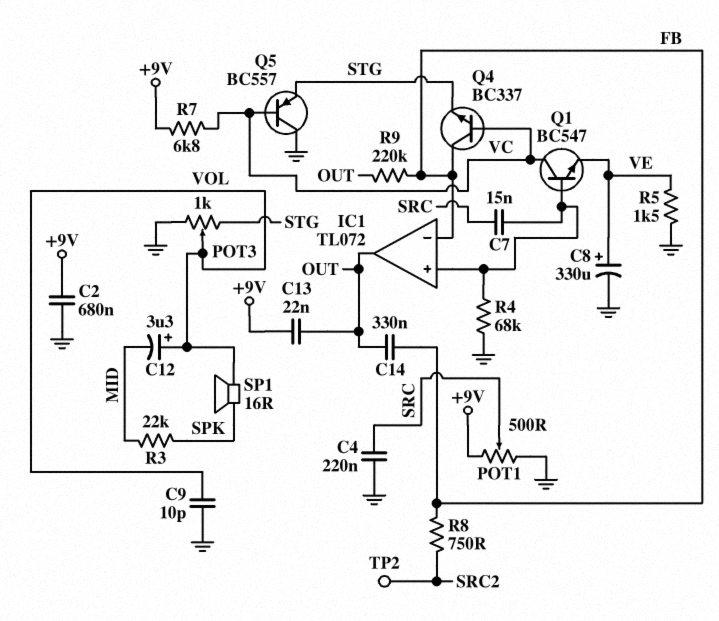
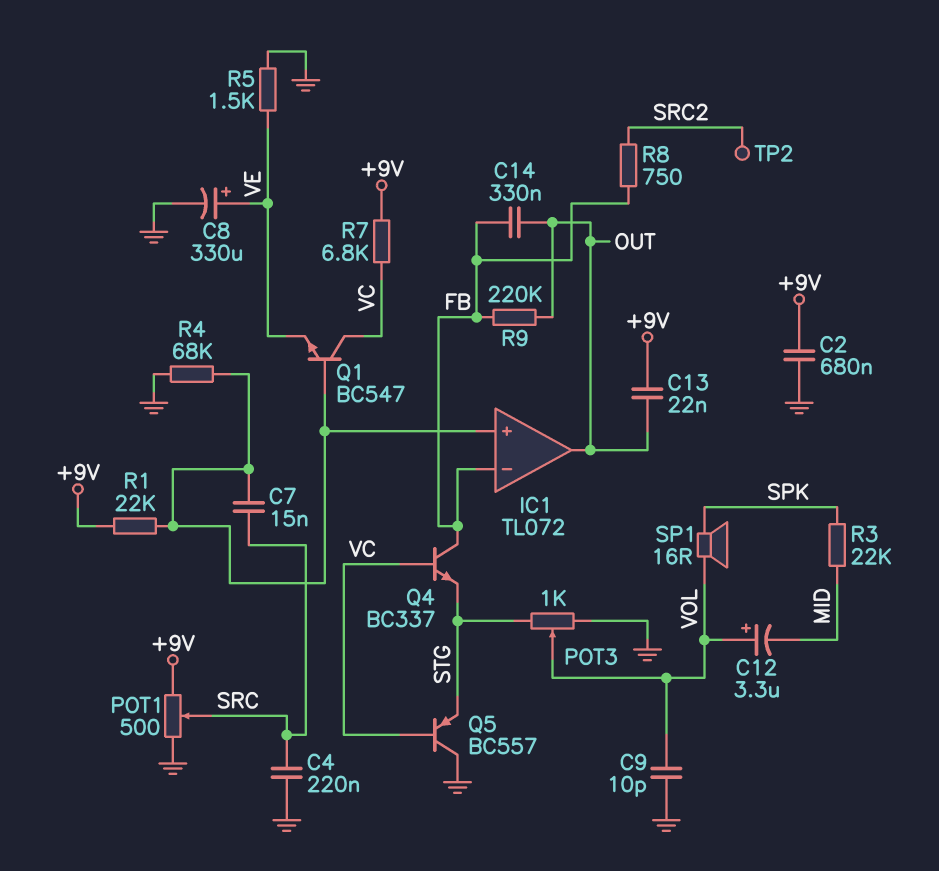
R1: none -> 22k (+9V, IC1/in+)

